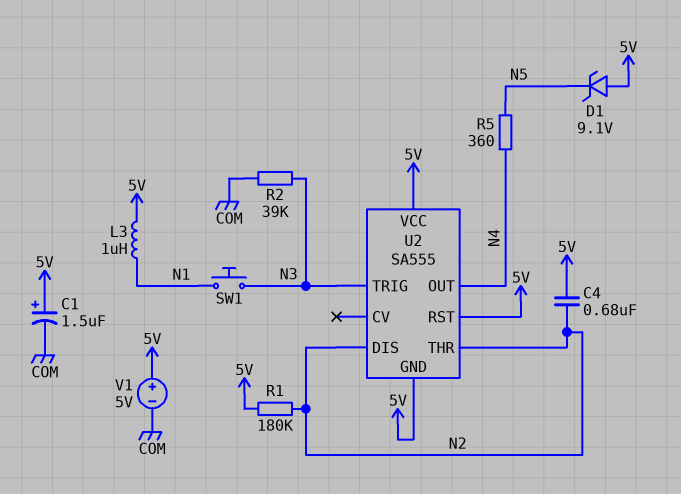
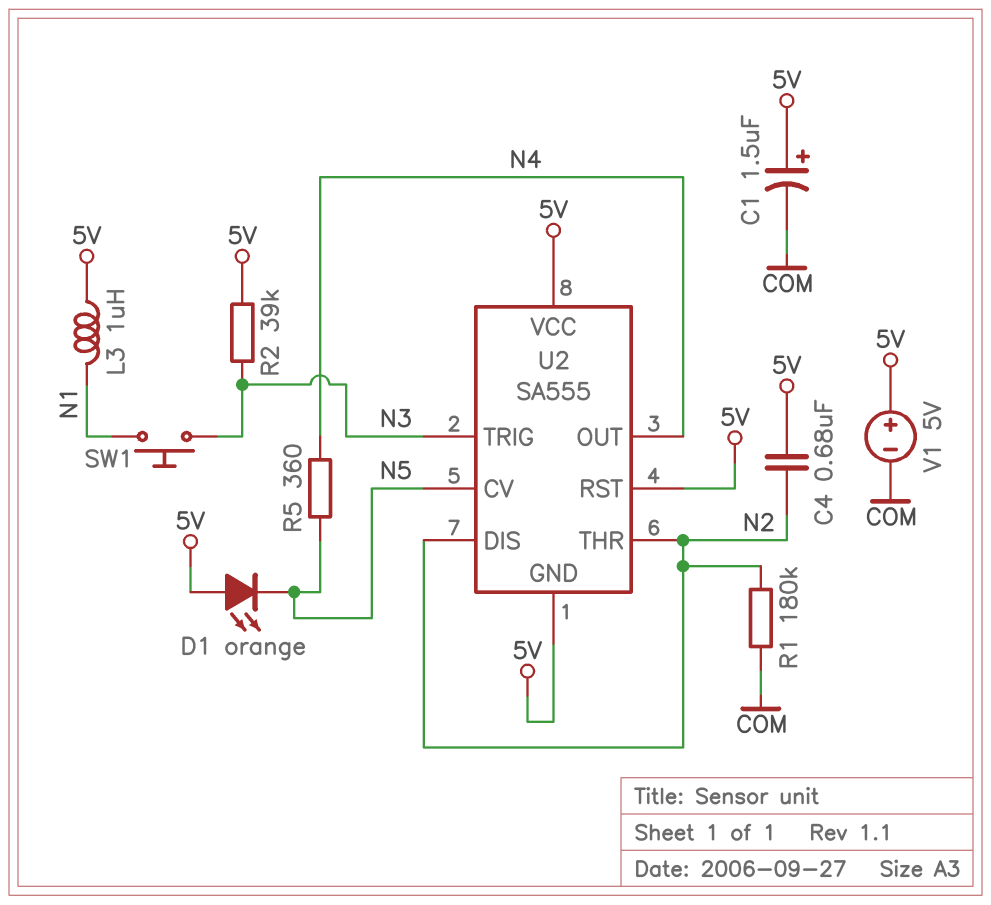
D1: zener 9.1V (A 5V, K N5) -> LED orange (A 5V, K N5)
R1: 180k (5V, N2) -> 180k (COM, N2)
R2: 39k (COM, N3) -> 39k (5V, N3)
U2 pin CV: none -> N5

